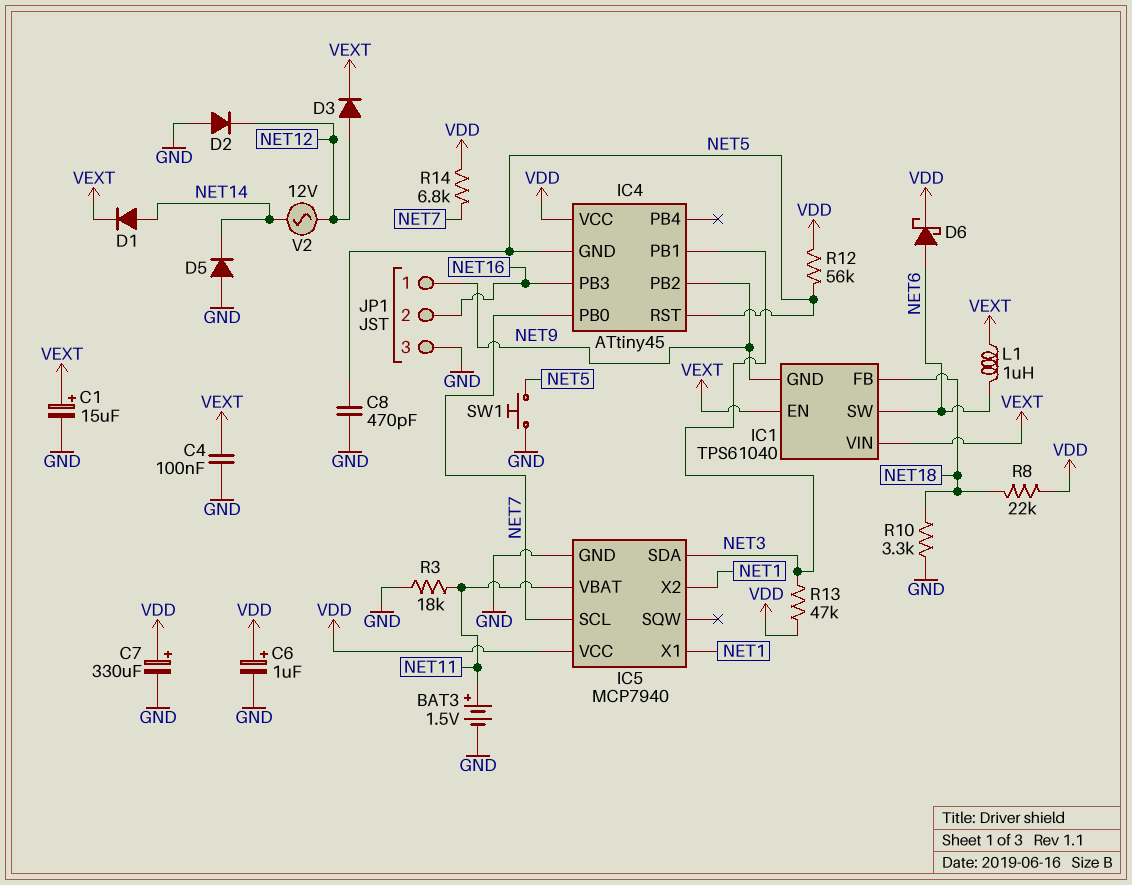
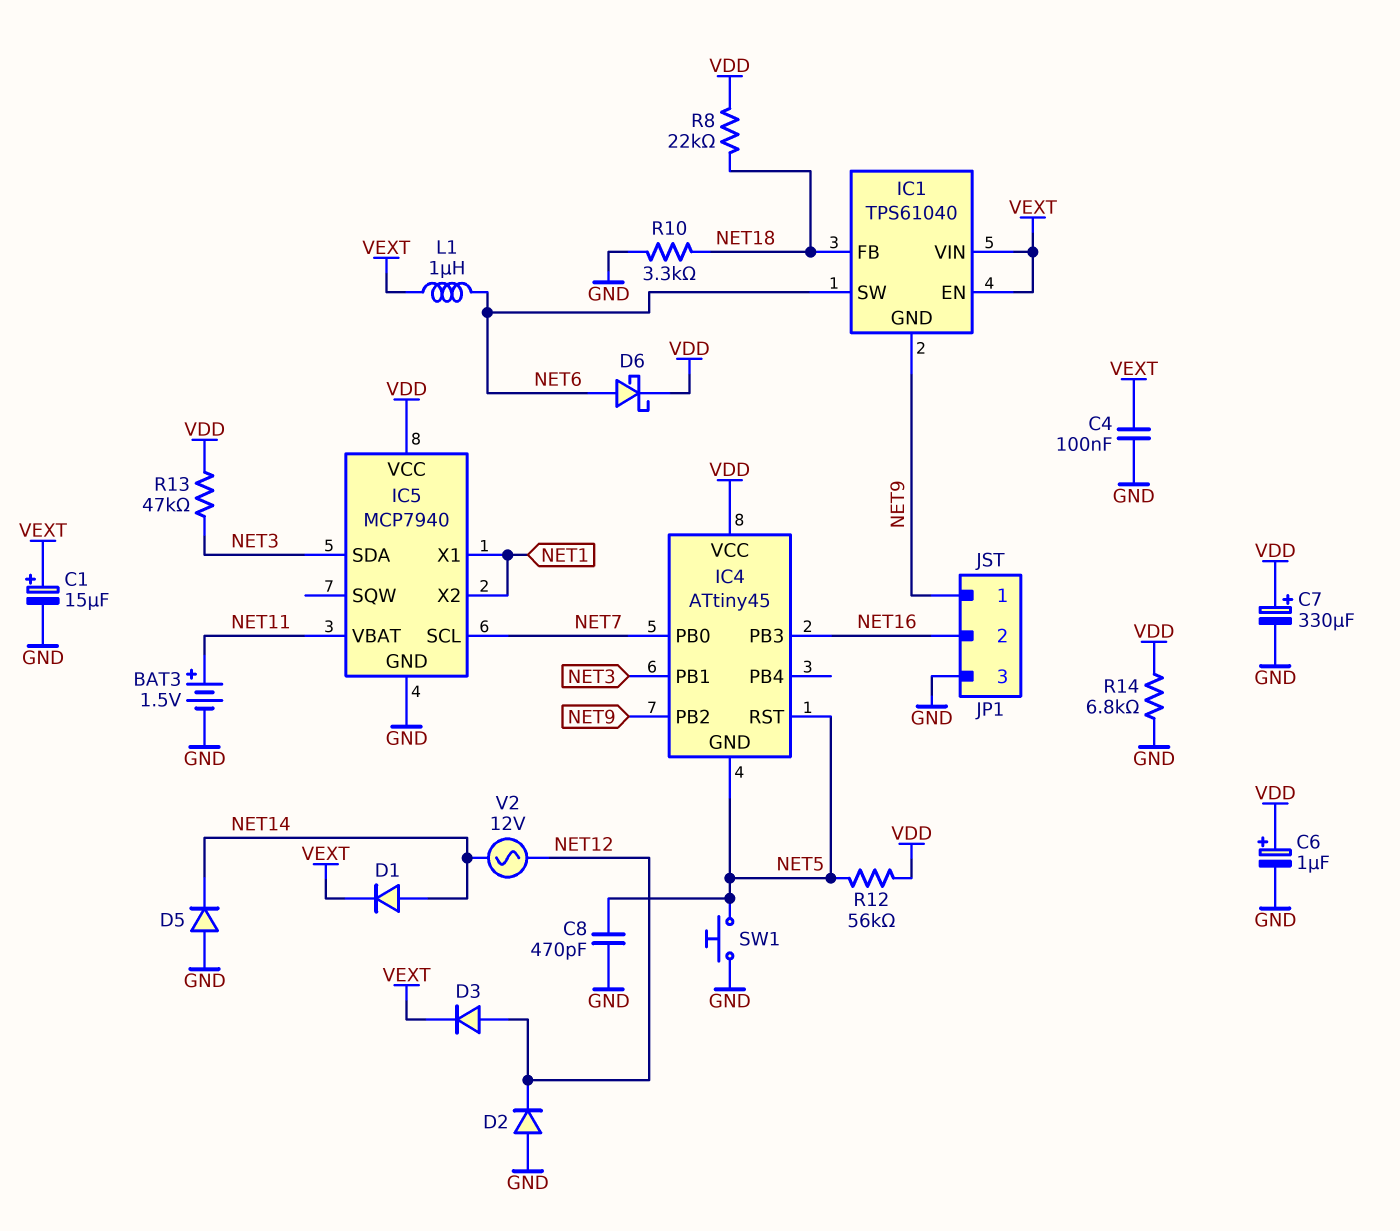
R3: 18k (GND, NET11) -> none
R14: 6.8k (NET7, VDD) -> 6.8k (GND, VDD)

